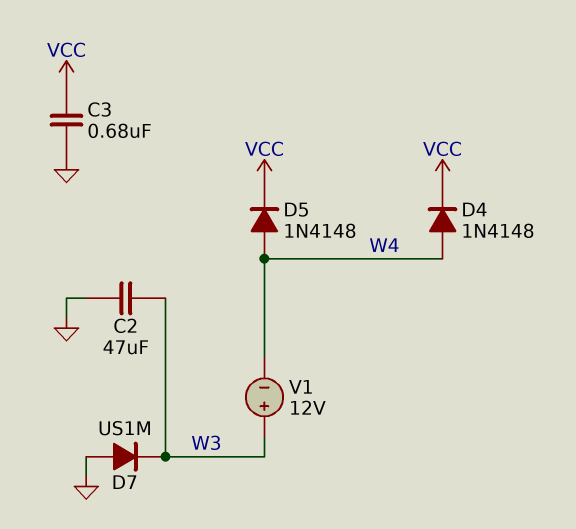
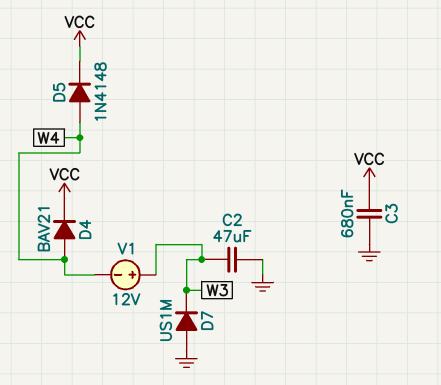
D4: diode 1N4148 (A W4, K VCC) -> diode BAV21 (A W4, K VCC)

